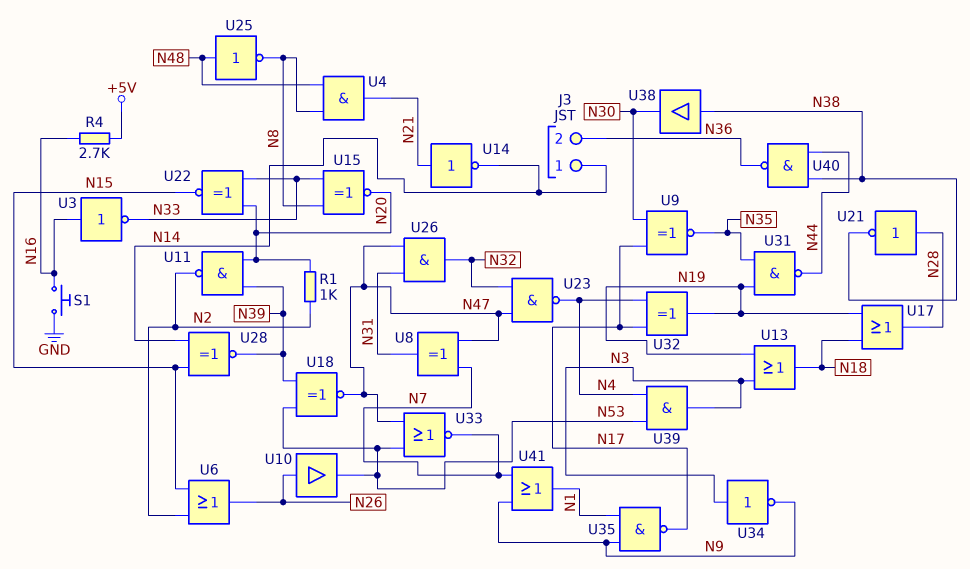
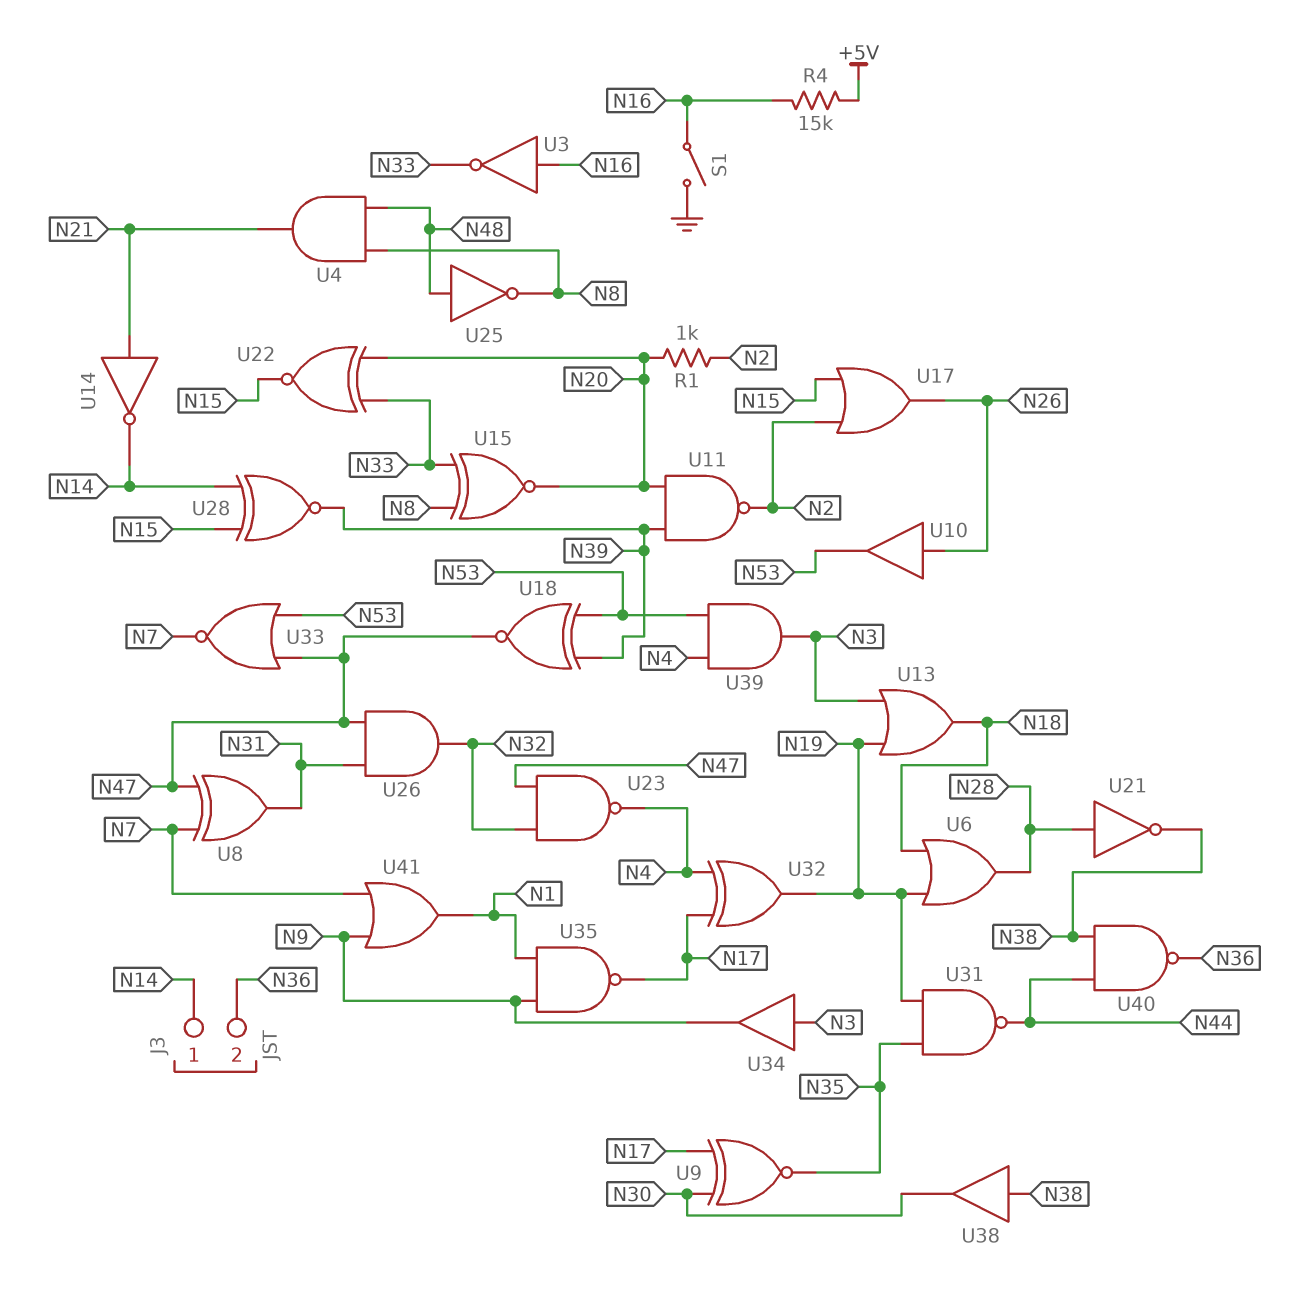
R4: 2.7k (+5V, N16) -> 15k (+5V, N16)
S1: button (GND, N16) -> switch (GND, N16)
U6: OR (in N2, in N15, out N26) -> OR (in N18, in N19, out N28)
U17: OR (in N18, in N19, out N28) -> OR (in N2, in N15, out N26)
U34: NOT (in N3, out N9) -> buffer (in N3, out N9)

